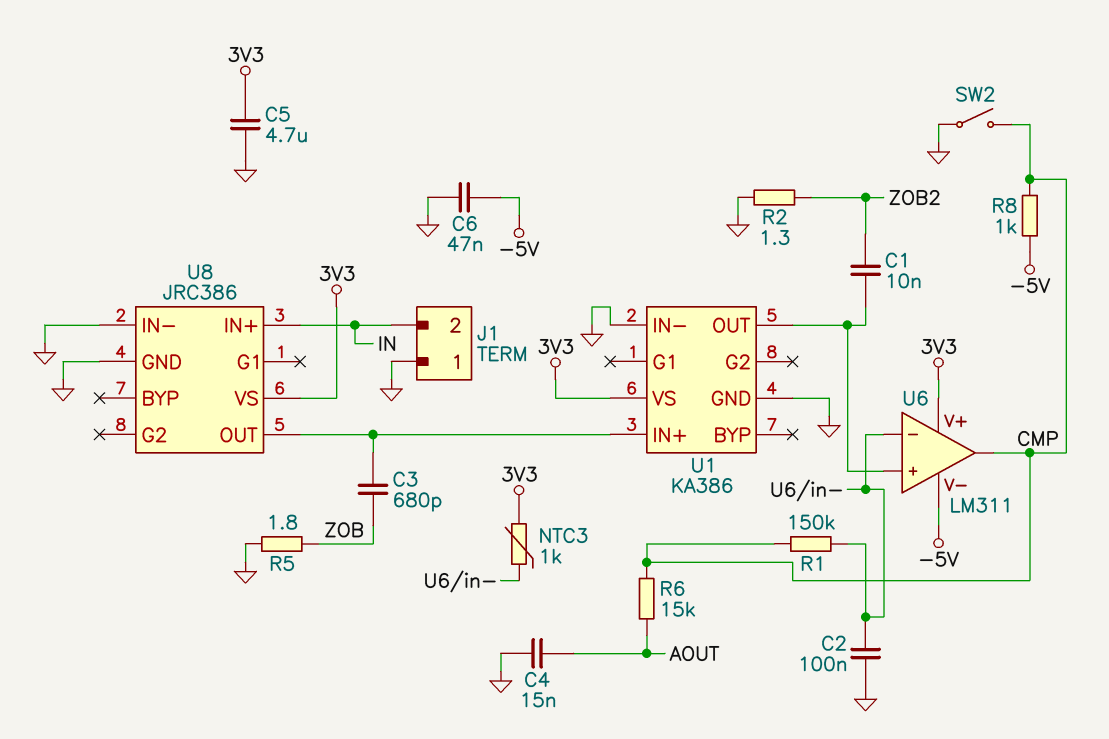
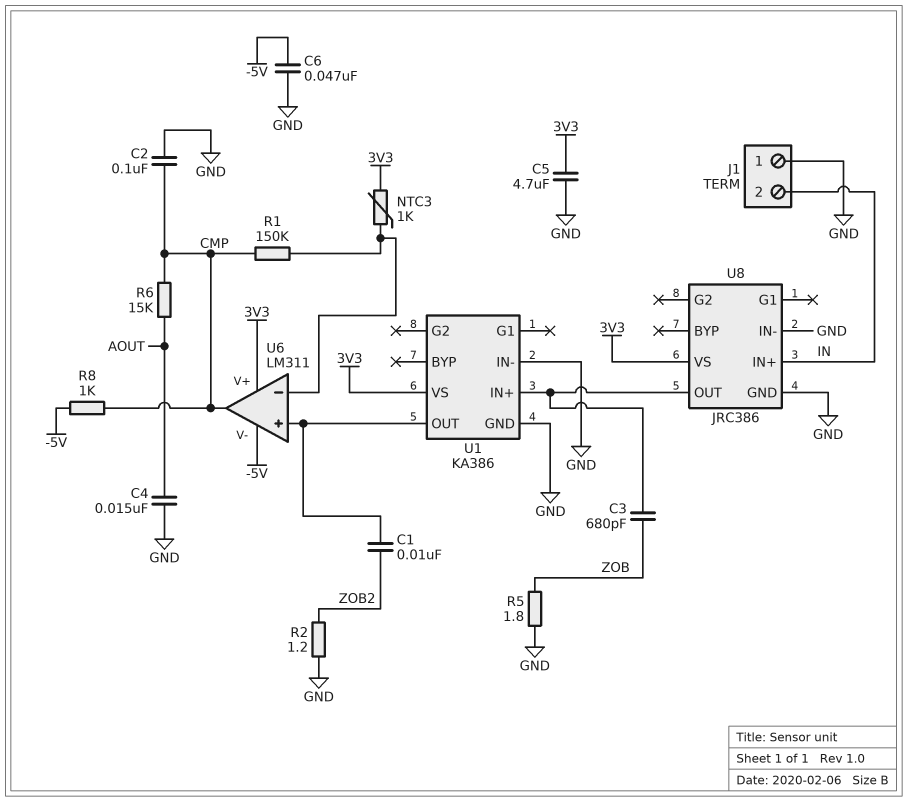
C2: 100nF (GND, U6/in-) -> 100nF (CMP, GND)
R2: 1.3 (GND, ZOB2) -> 1.2 (GND, ZOB2)
SW2: switch (CMP, GND) -> none

